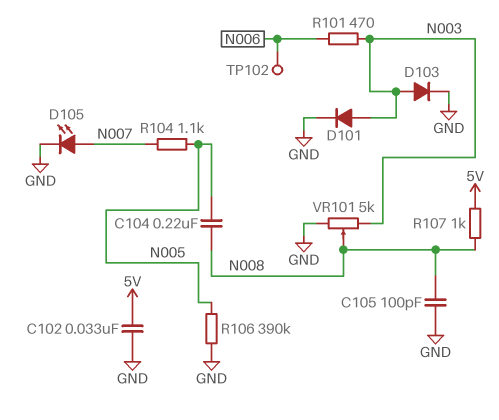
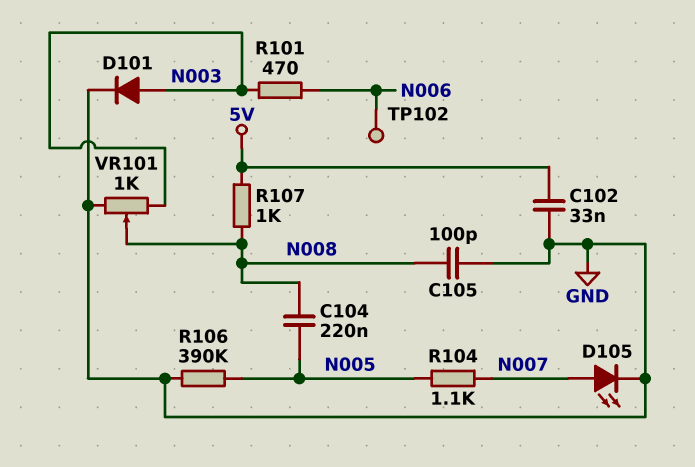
D103: diode (A N003, K GND) -> none
VR101: 5k (GND, N003, wiper N008) -> 1k (GND, N003, wiper N008)

